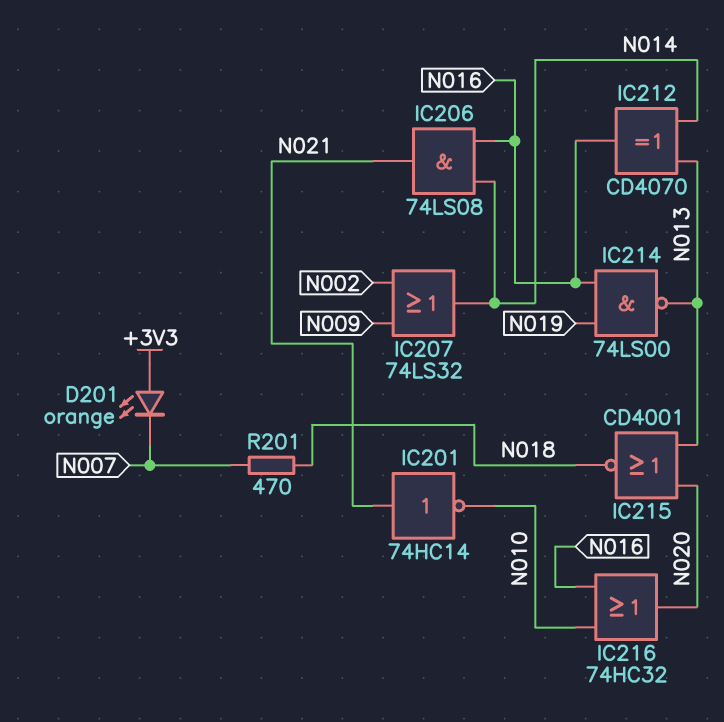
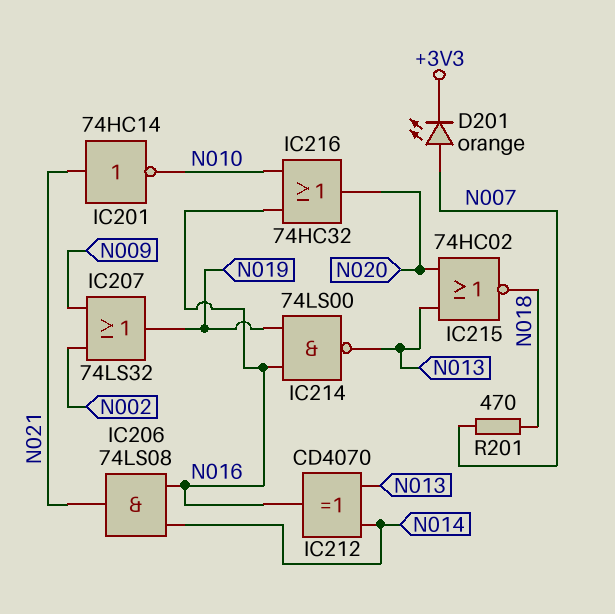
D201: LED orange (A +3V3, K N007) -> LED orange (A N007, K +3V3)
IC207: OR 74LS32 (in N002, in N009, out N014) -> OR 74LS32 (in N002, in N009, out N019)
IC215: NOR CD4001 (in N013, in N020, out N018) -> NOR 74HC02 (in N013, in N020, out N018)

